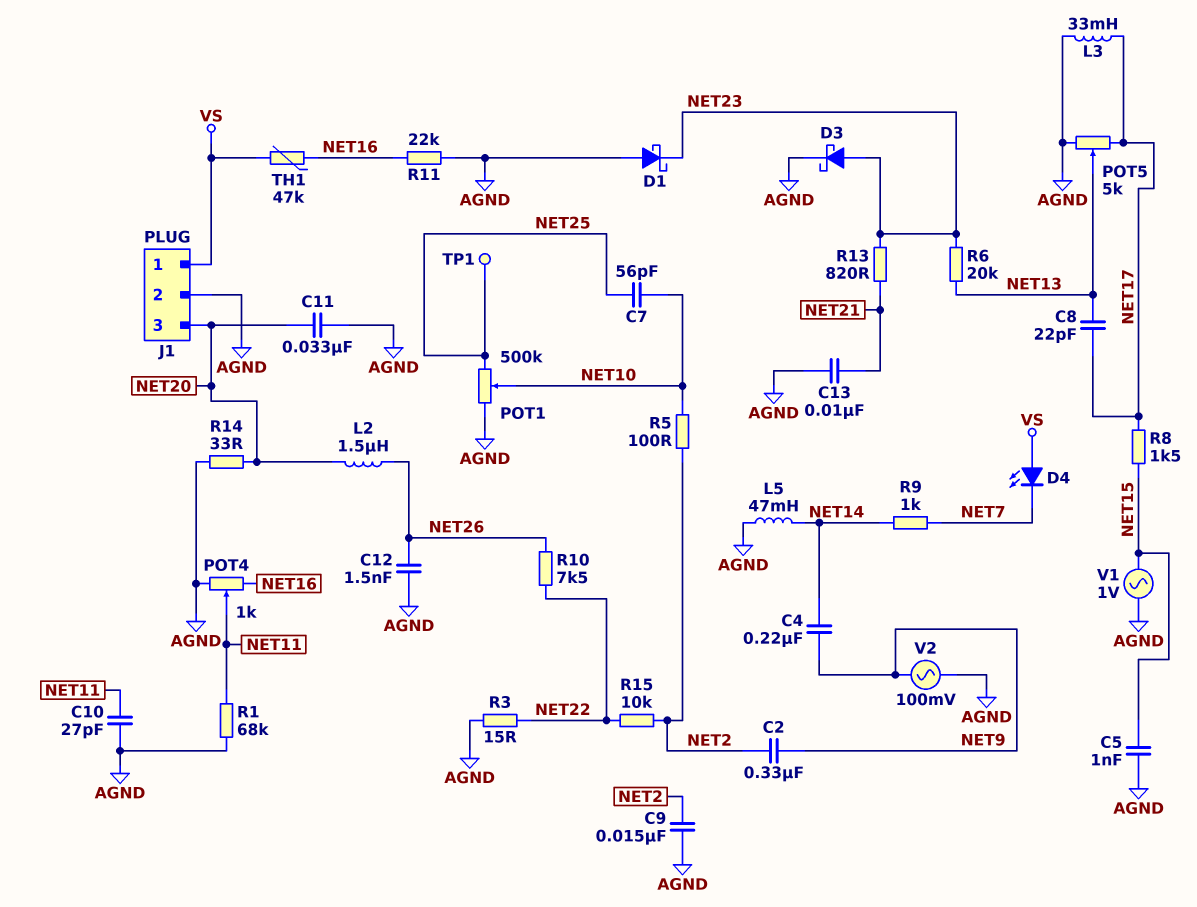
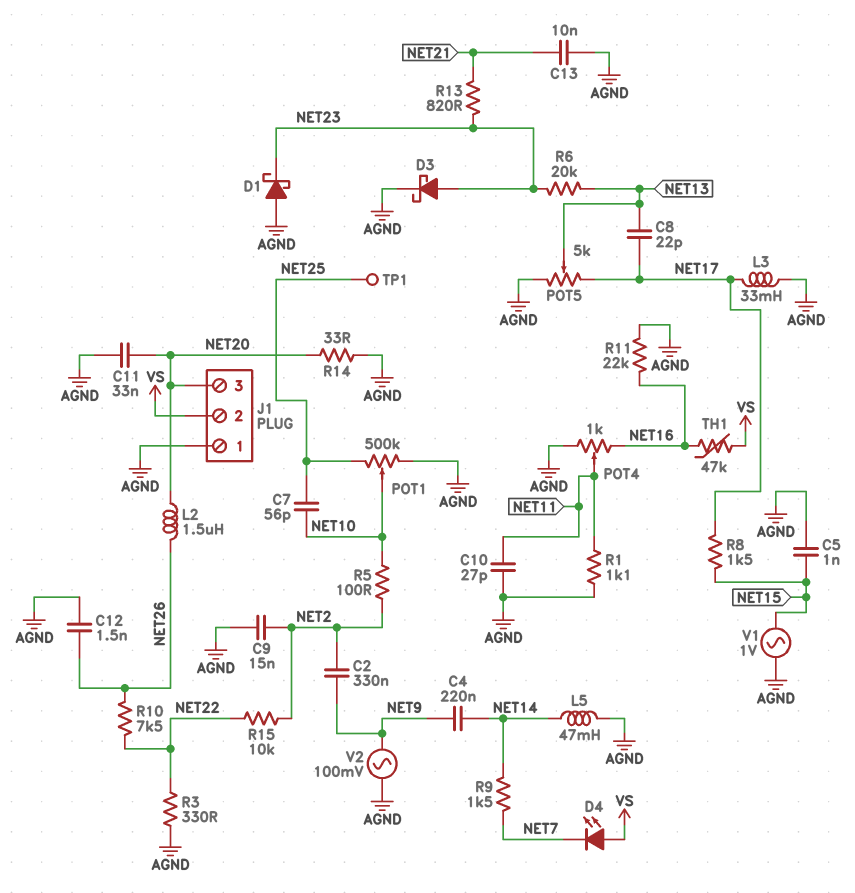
J1 pin 1: VS -> AGND
J1 pin 2: AGND -> VS
R1: 68k (AGND, NET11) -> 1.1k (AGND, NET11)
R3: 15 (AGND, NET22) -> 330 (AGND, NET22)
R9: 1k (NET7, NET14) -> 1.5k (NET7, NET14)

